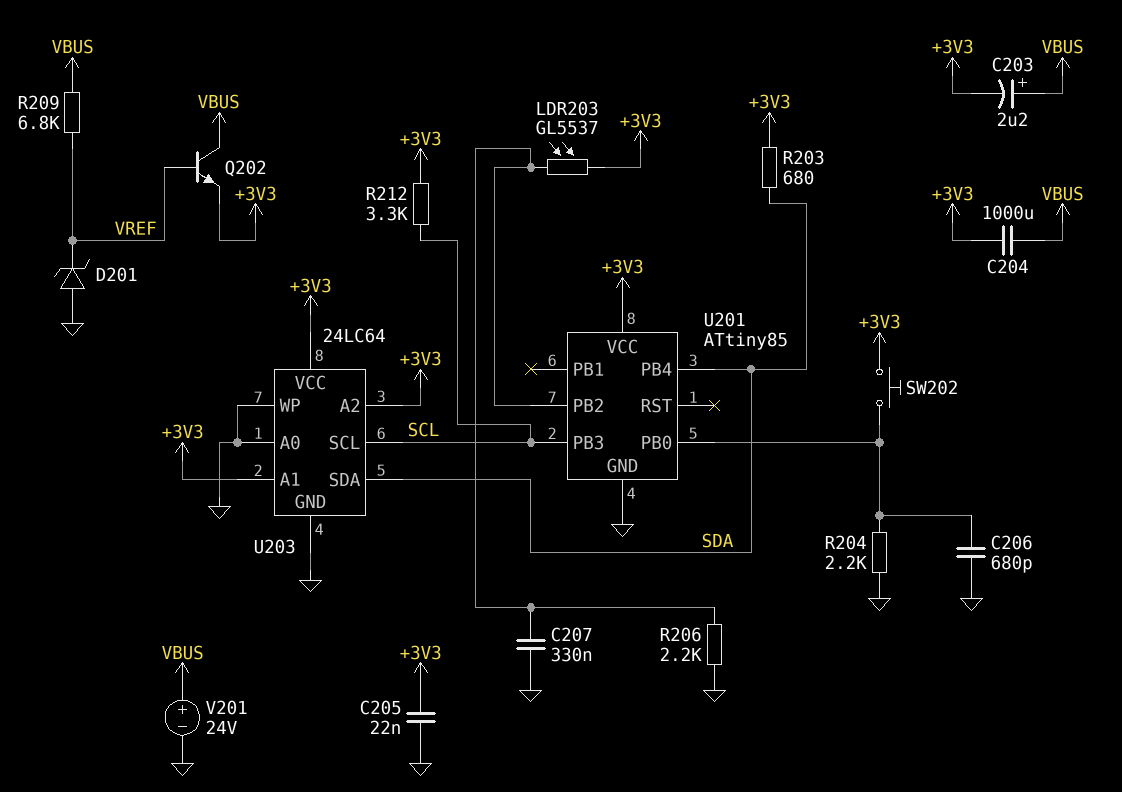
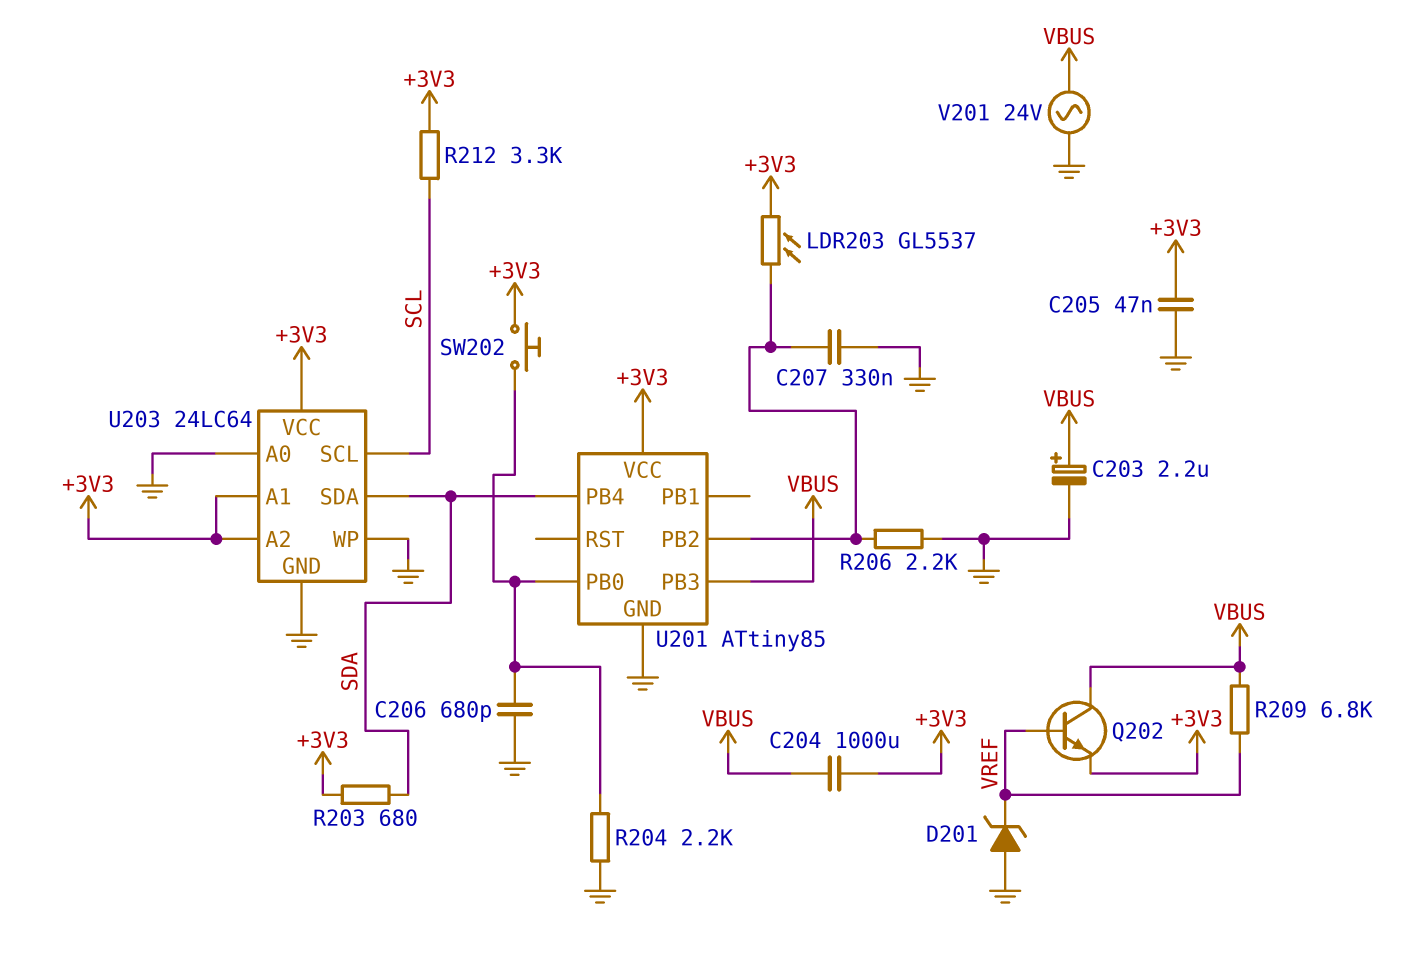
C203: 2.2uF (plus VBUS, minus +3V3) -> 2.2uF (plus VBUS, minus GND)
C205: 22nF (+3V3, GND) -> 47nF (+3V3, GND)
U201 pin PB3: SCL -> VBUS
V201: 24V (plus VBUS, minus GND) -> AC 24V (GND, VBUS)

